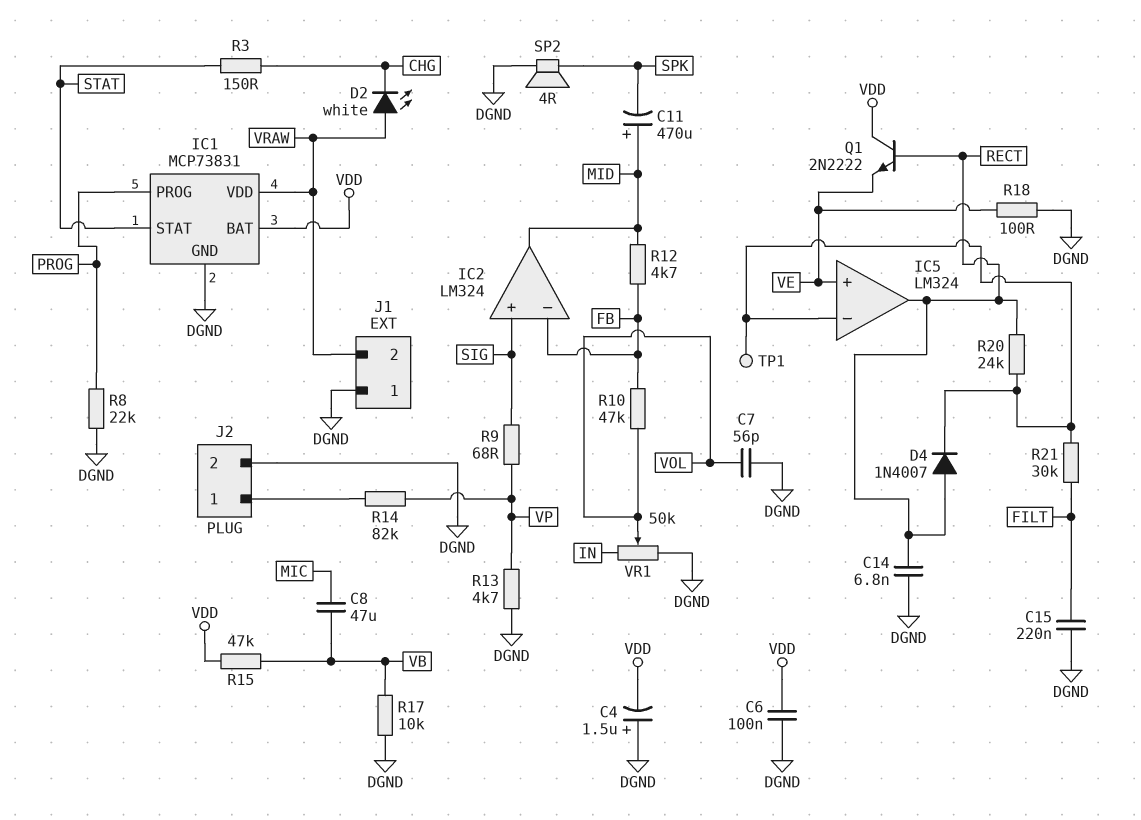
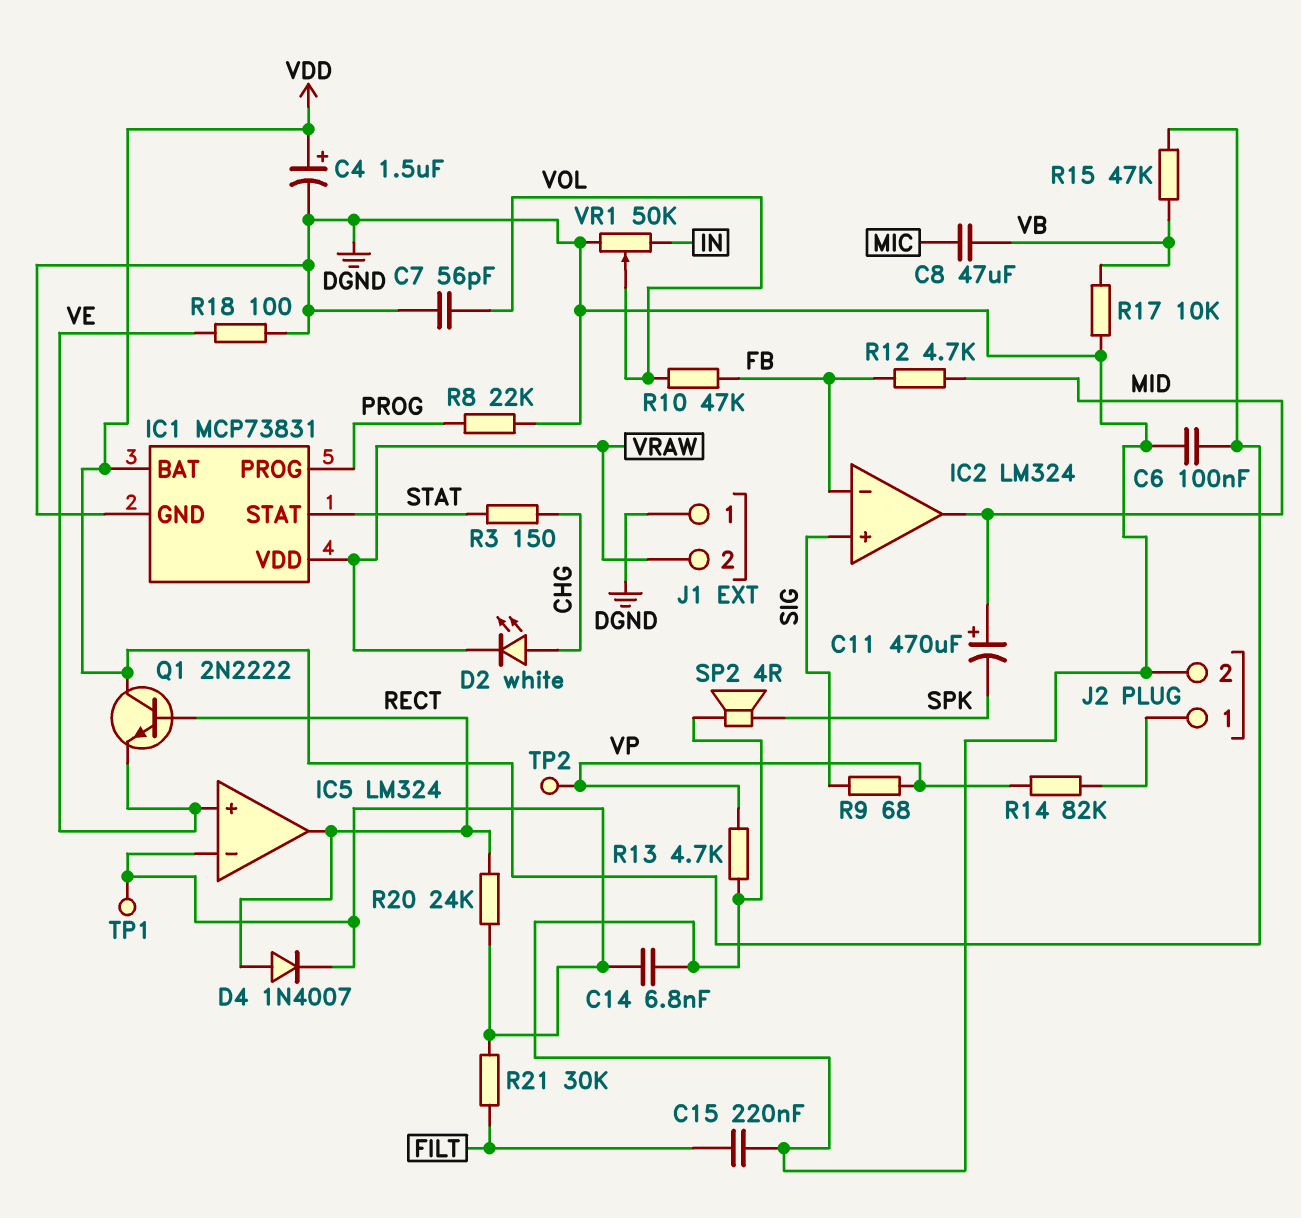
C4: 1.5uF (plus DGND, minus VDD) -> 1.5uF (plus VDD, minus DGND)
C14: 6.8nF (DGND, RECT) -> 6.8nF (DGND, IC5/in-)
D2: LED white (A VRAW, K CHG) -> LED white (A CHG, K VRAW)
TP2: none -> test point (VP)

